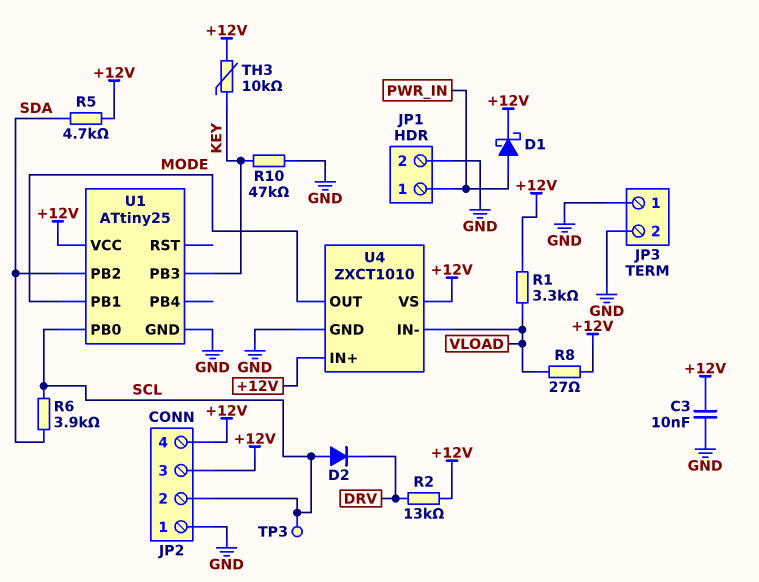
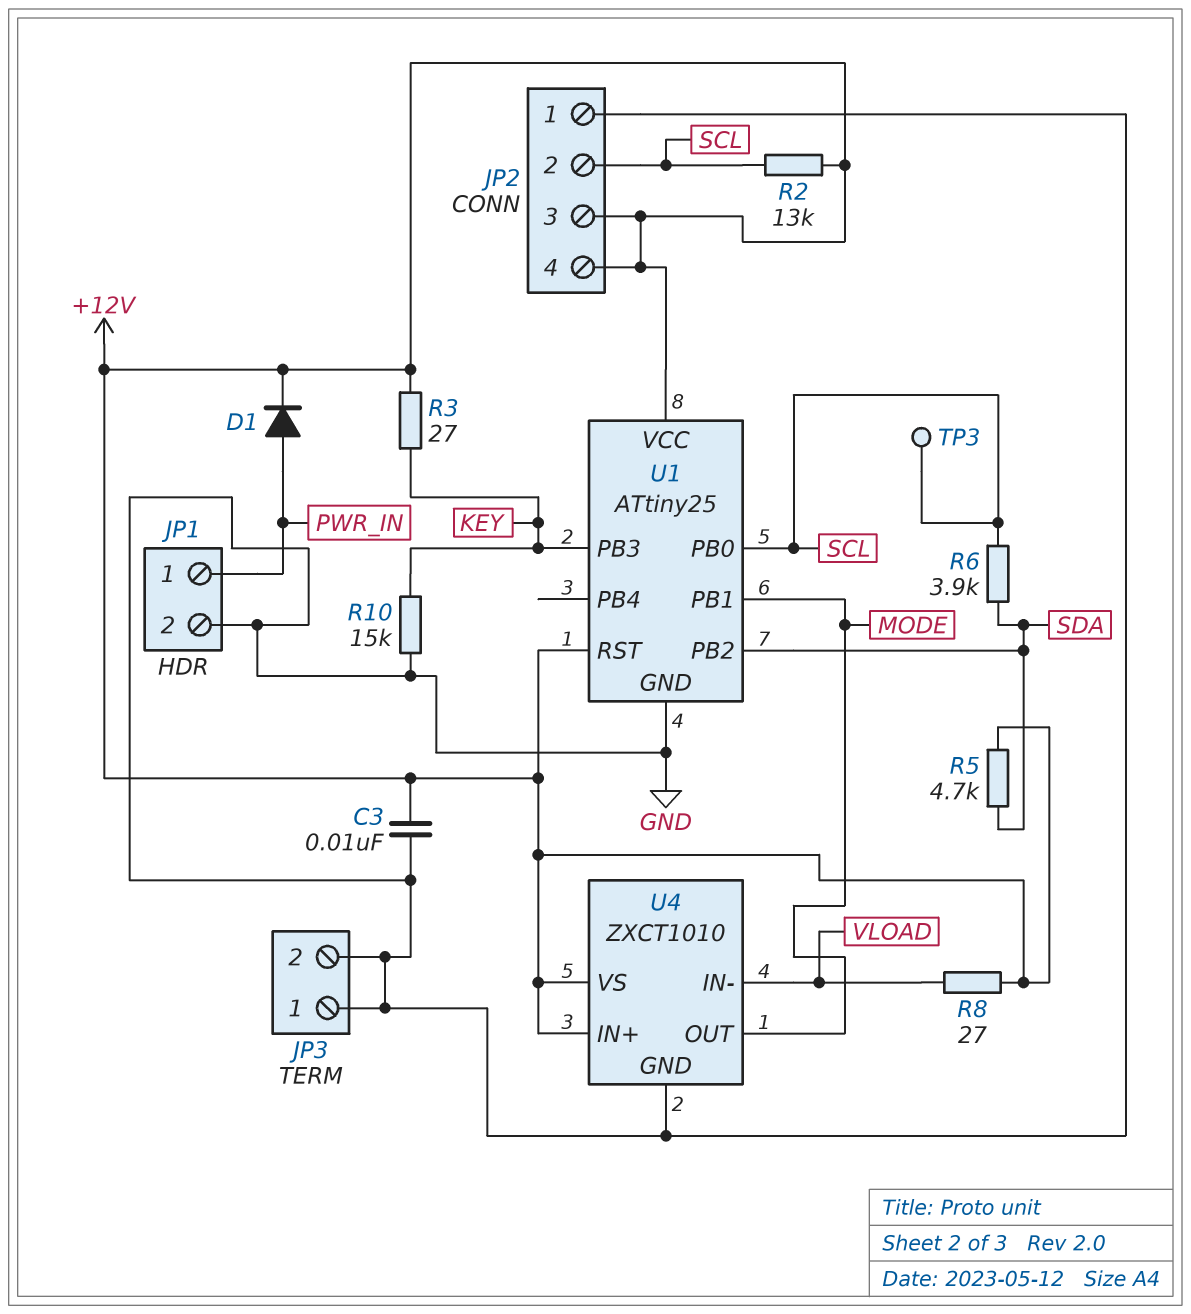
D1: schottky (A PWR_IN, K +12V) -> diode (A PWR_IN, K +12V)
D2: diode (A SCL, K DRV) -> none
R1: 3.3k (+12V, VLOAD) -> none
R2: 13k (+12V, DRV) -> 13k (+12V, SCL)
R3: none -> 27 (+12V, KEY)
R10: 47k (GND, KEY) -> 15k (GND, KEY)
TH3: 10k (+12V, KEY) -> none
U1 pin RST: none -> +12V

